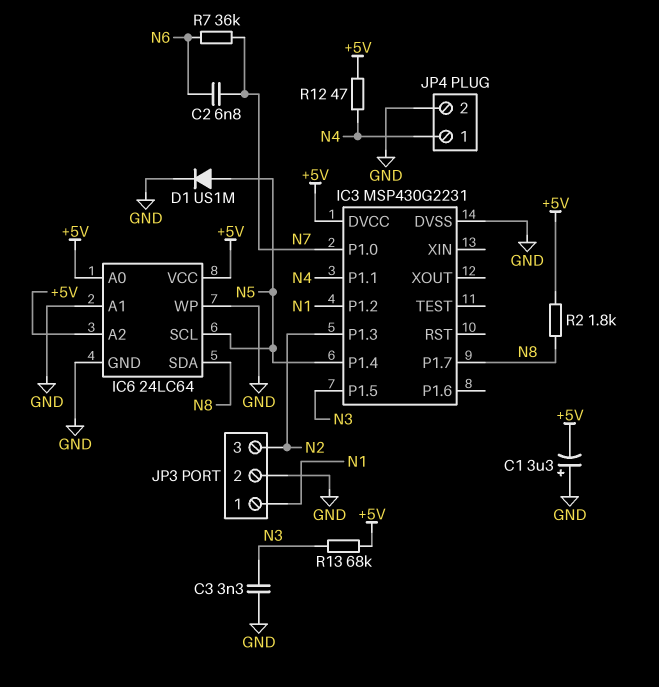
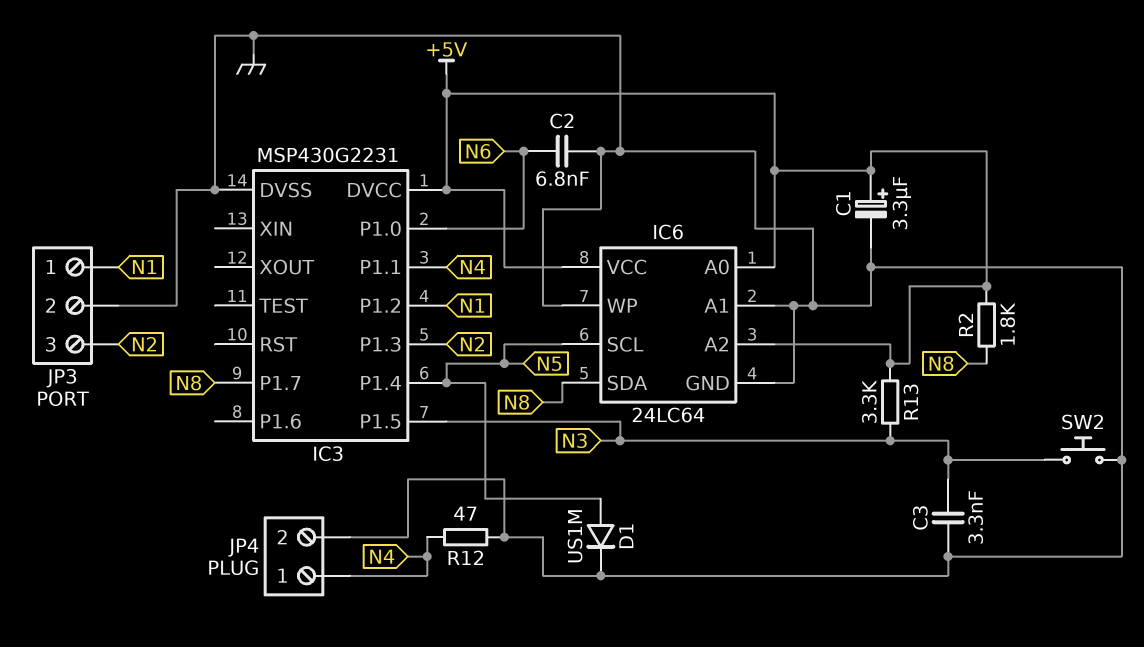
C1: 3.3uF (plus GND, minus +5V) -> 3.3uF (plus +5V, minus GND)
C2: 6.8nF (N6, N7) -> 6.8nF (GND, N6)
IC3 pin P1.0: N7 -> N6
R7: 36k (N6, N7) -> none
R12: 47 (+5V, N4) -> 47 (GND, N4)
R13: 68k (+5V, N3) -> 3.3k (+5V, N3)
SW2: none -> button (GND, N3)

